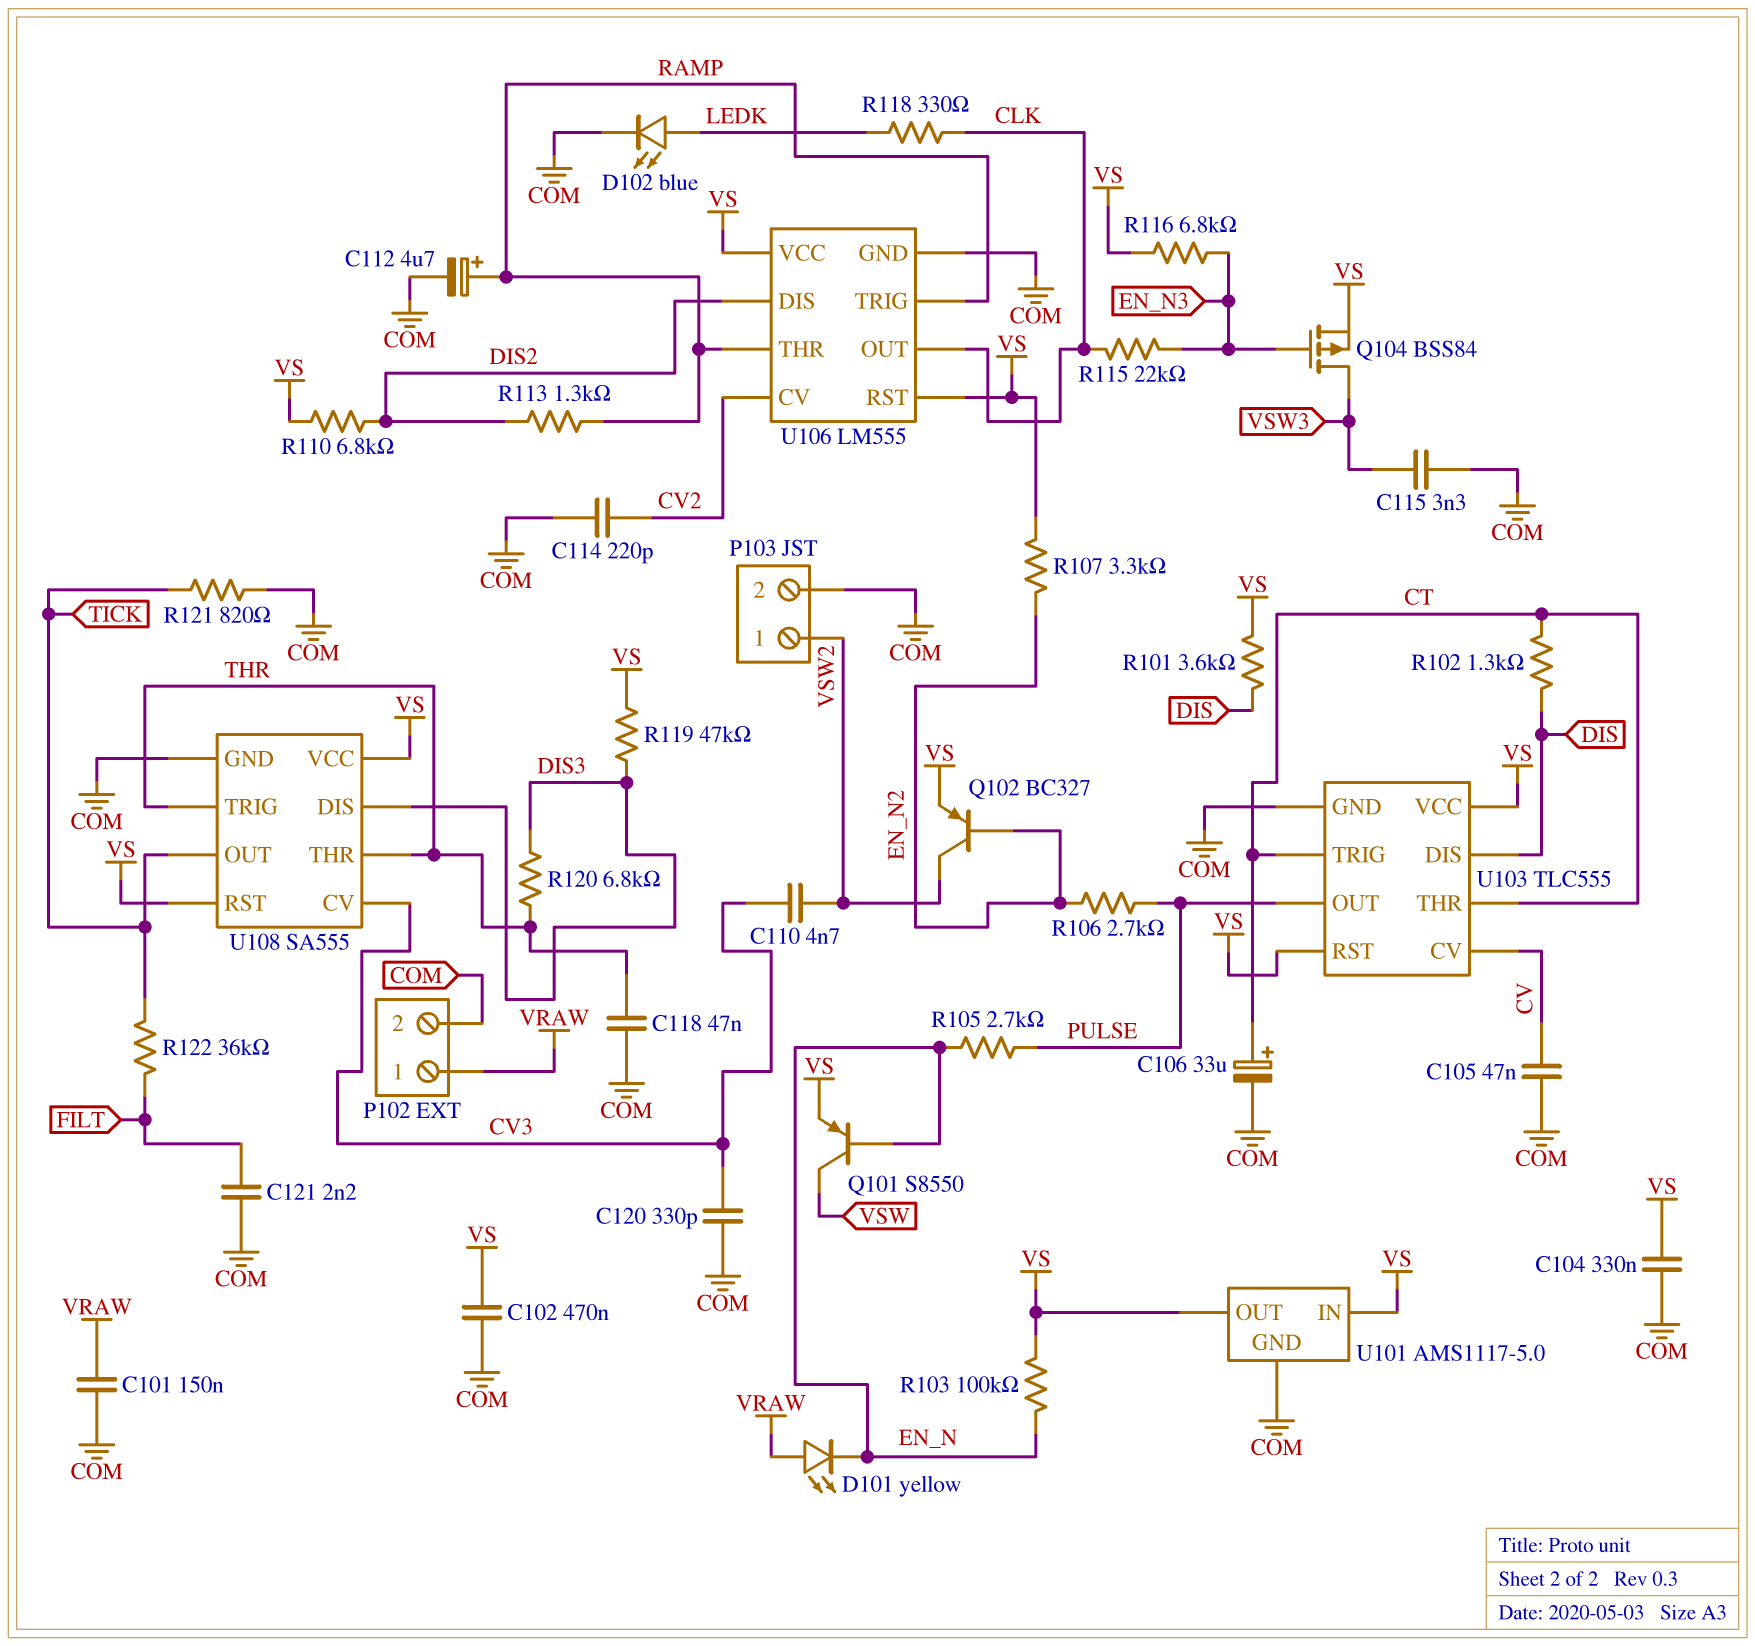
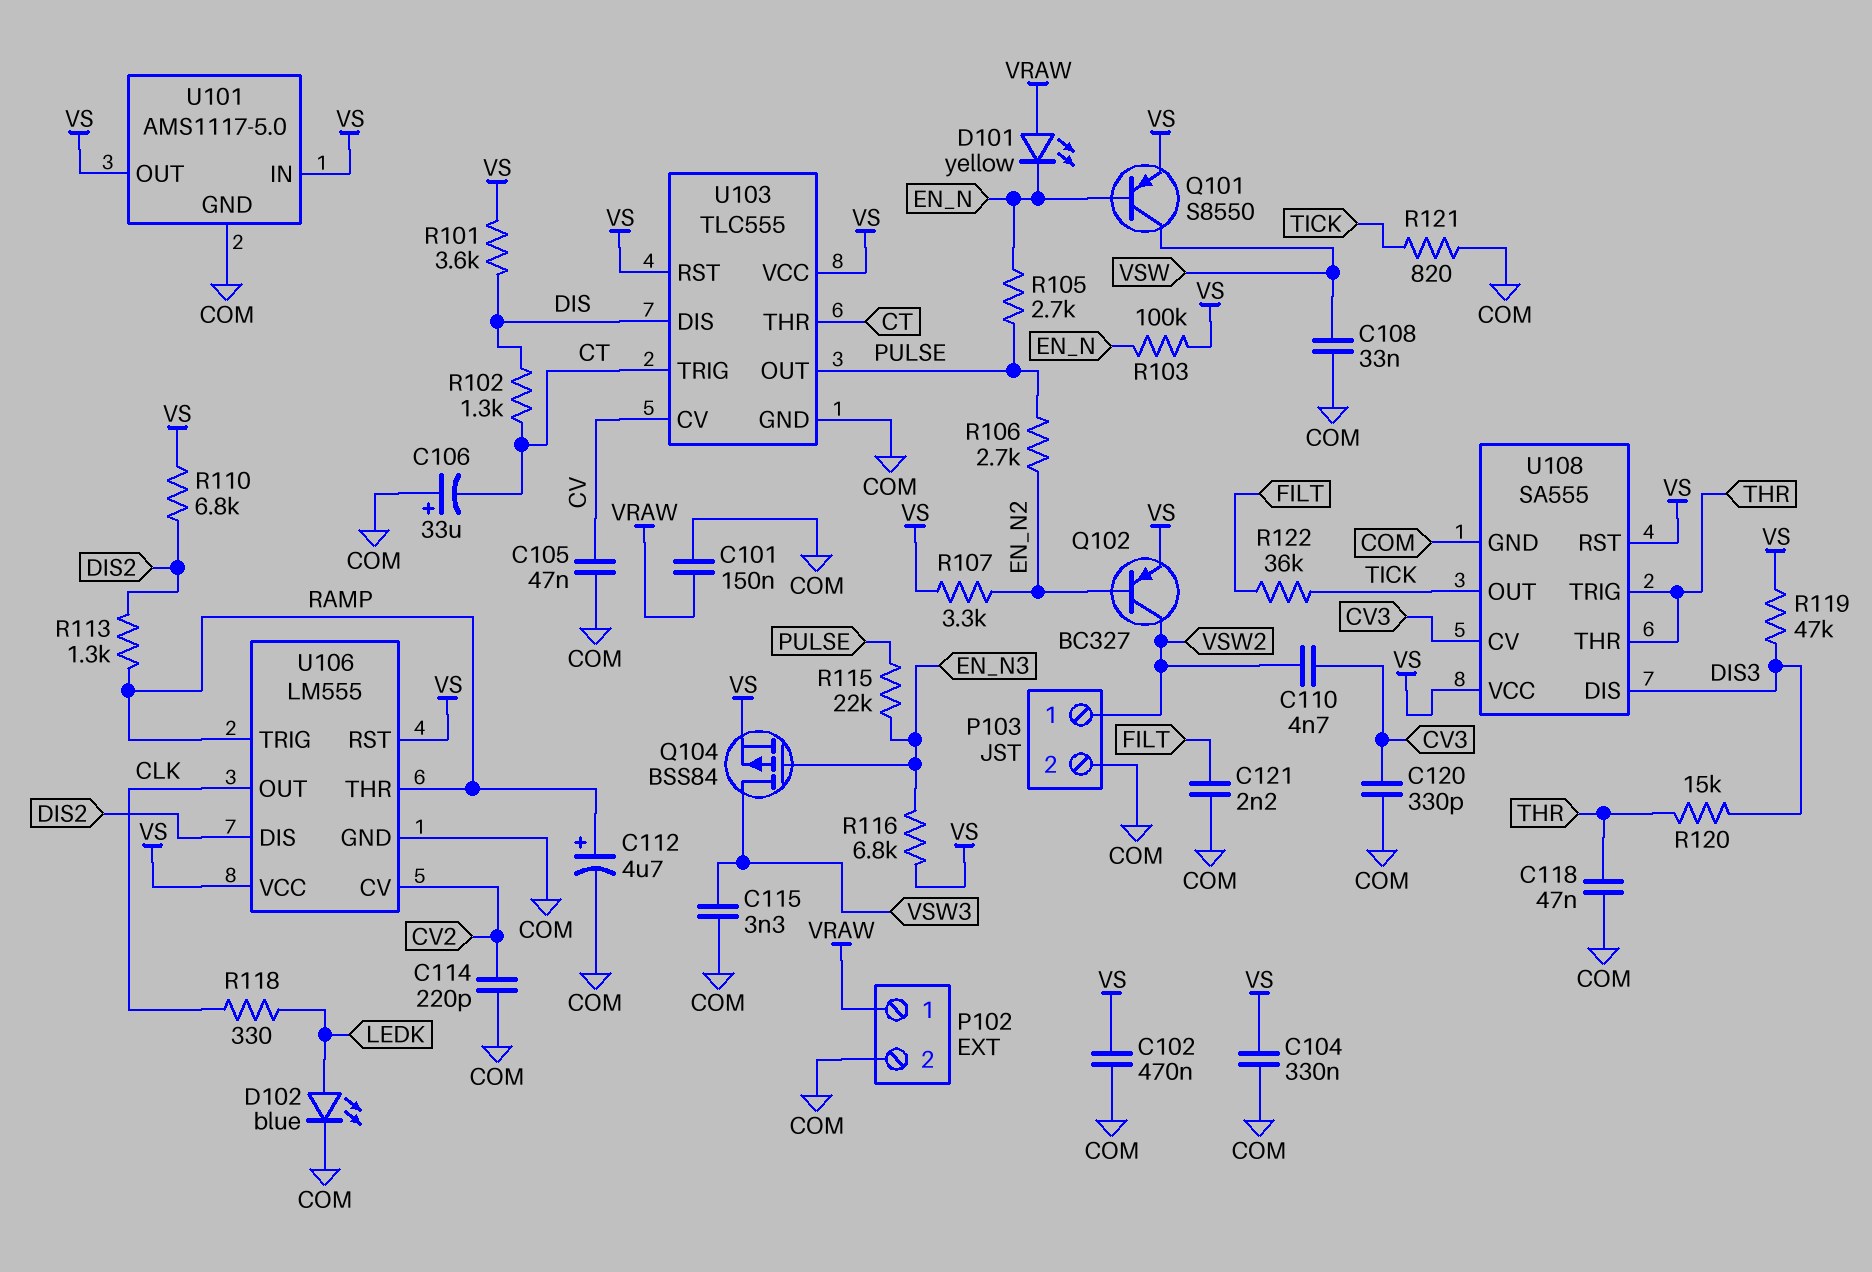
C106: 33uF (plus CT, minus COM) -> 33uF (plus COM, minus CT)
C108: none -> 33nF (COM, VSW)
R115: 22k (CLK, EN_N3) -> 22k (EN_N3, PULSE)
R120: 6.8k (DIS3, THR) -> 15k (DIS3, THR)

